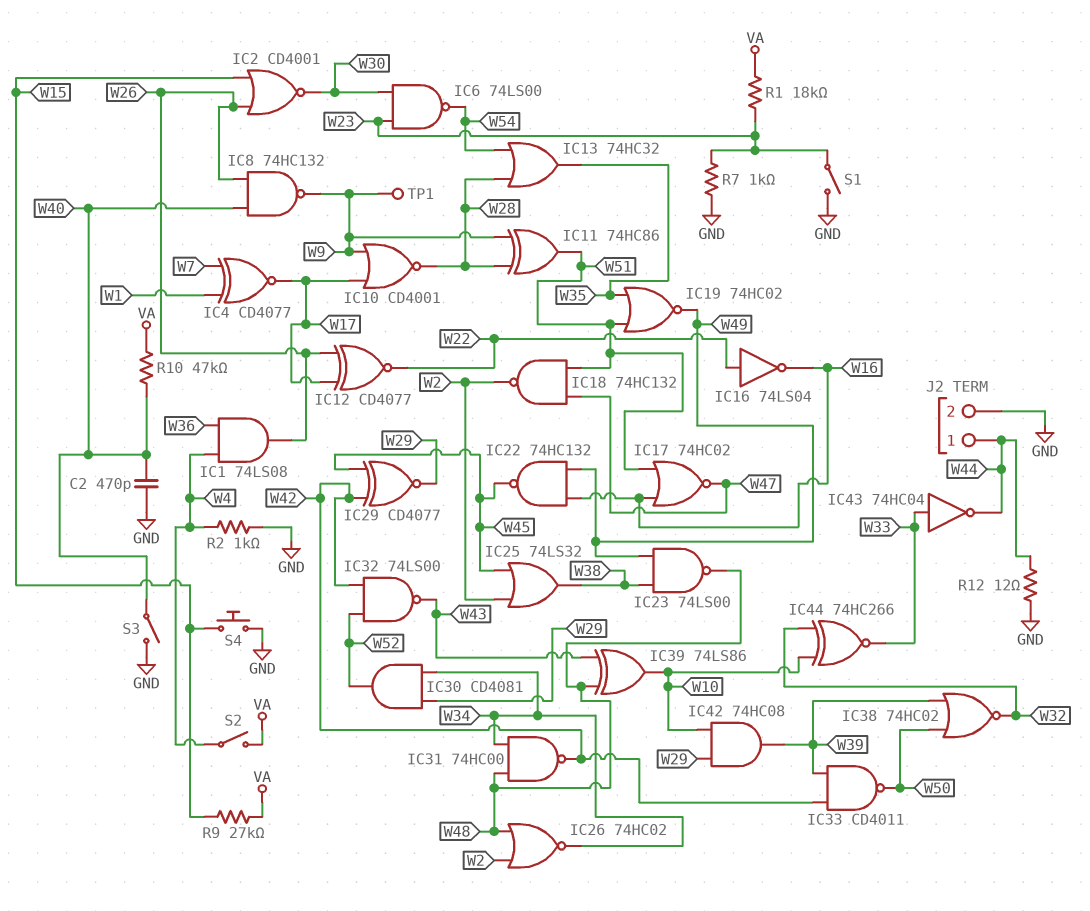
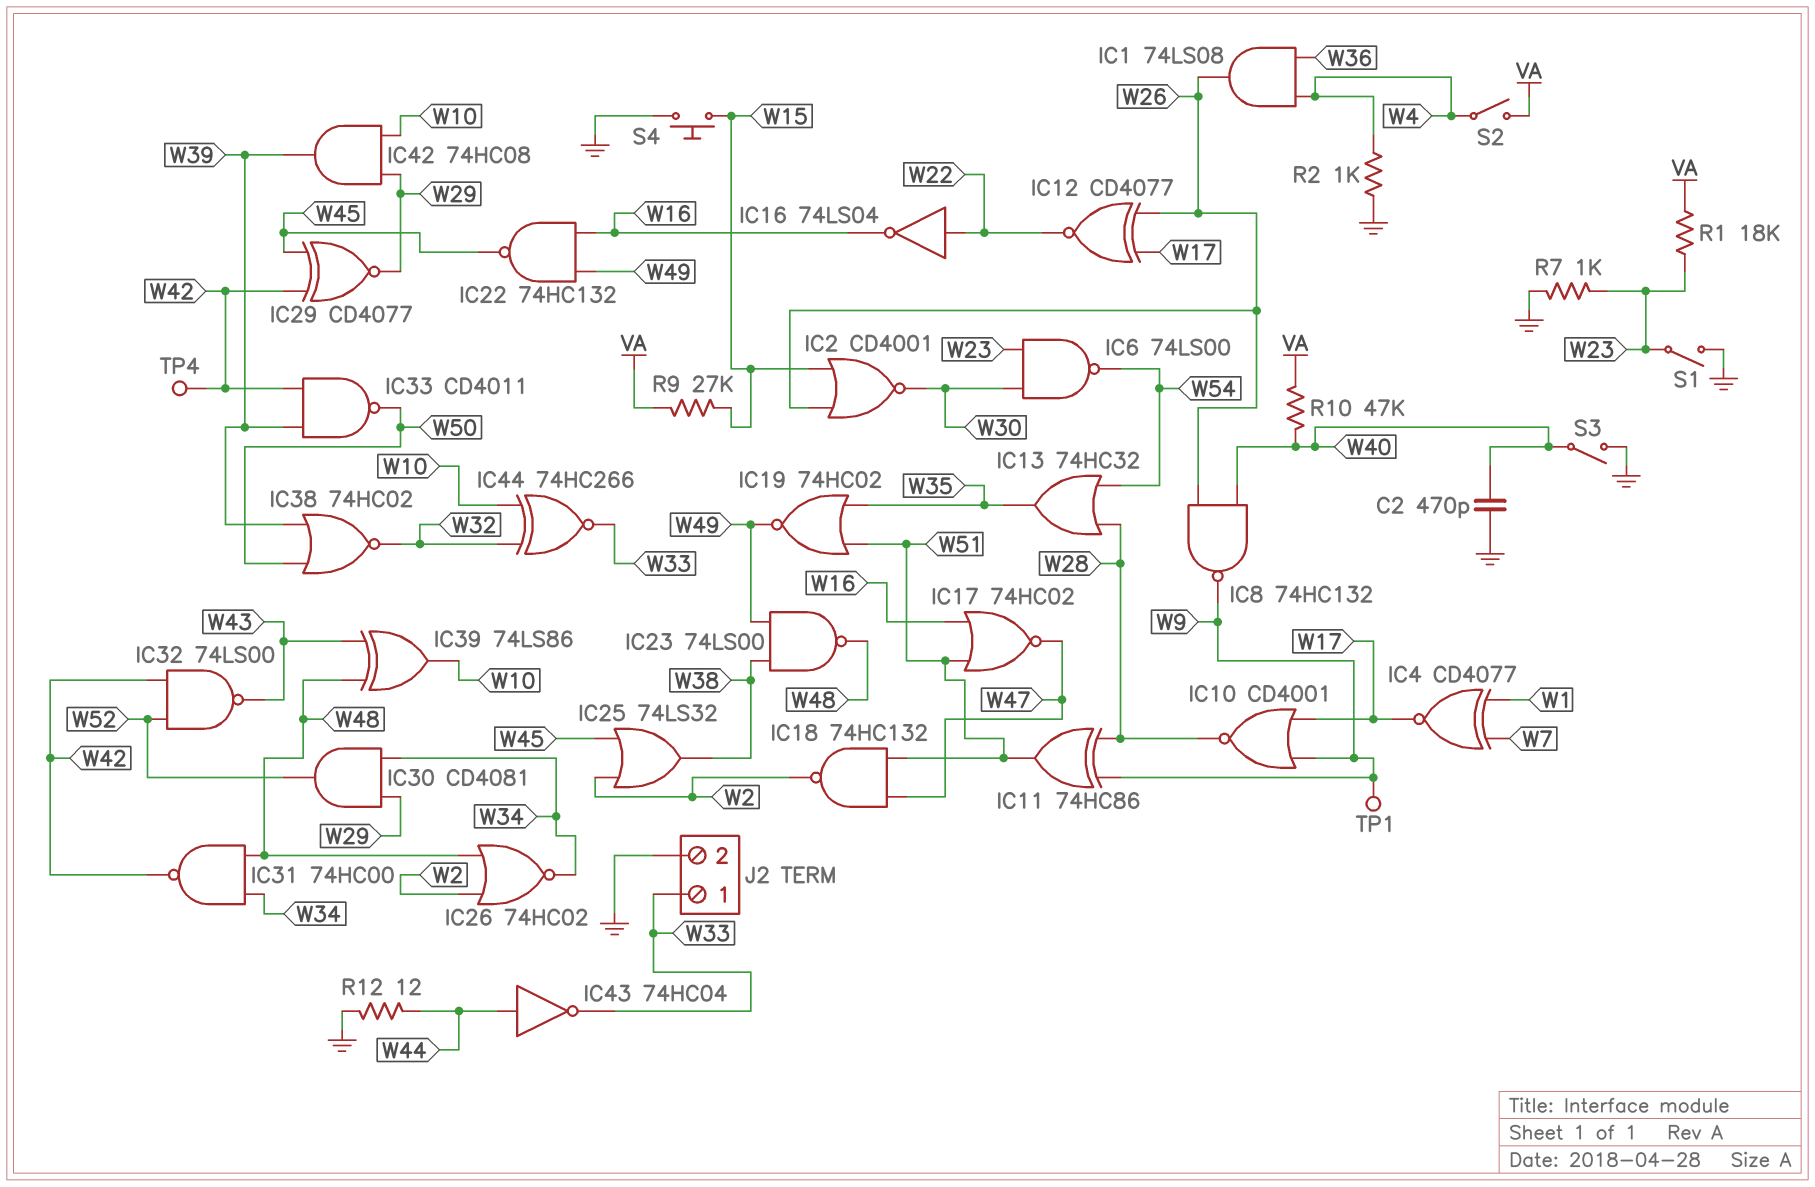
IC43: NOT 74HC04 (in W33, out W44) -> NOT 74HC04 (in W44, out W33)
J2 pin 1: W44 -> W33
TP4: none -> test point (W42)

